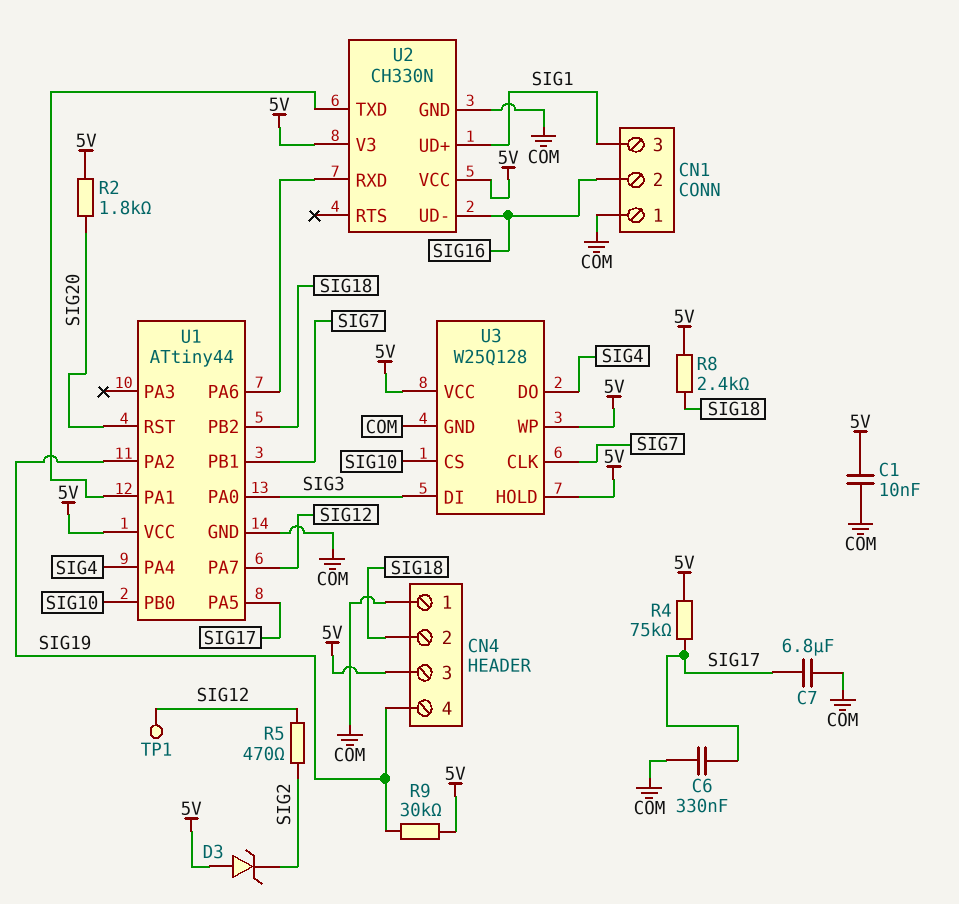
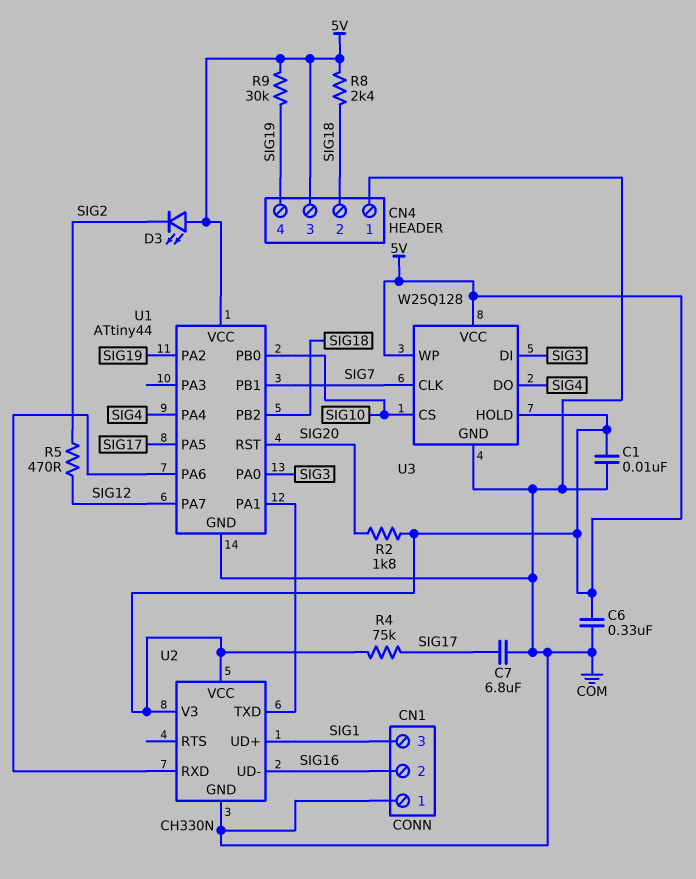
C6: 330nF (COM, SIG17) -> 330nF (5V, COM)
D3: zener (A 5V, K SIG2) -> LED (A 5V, K SIG2)
TP1: test point (SIG12) -> none

